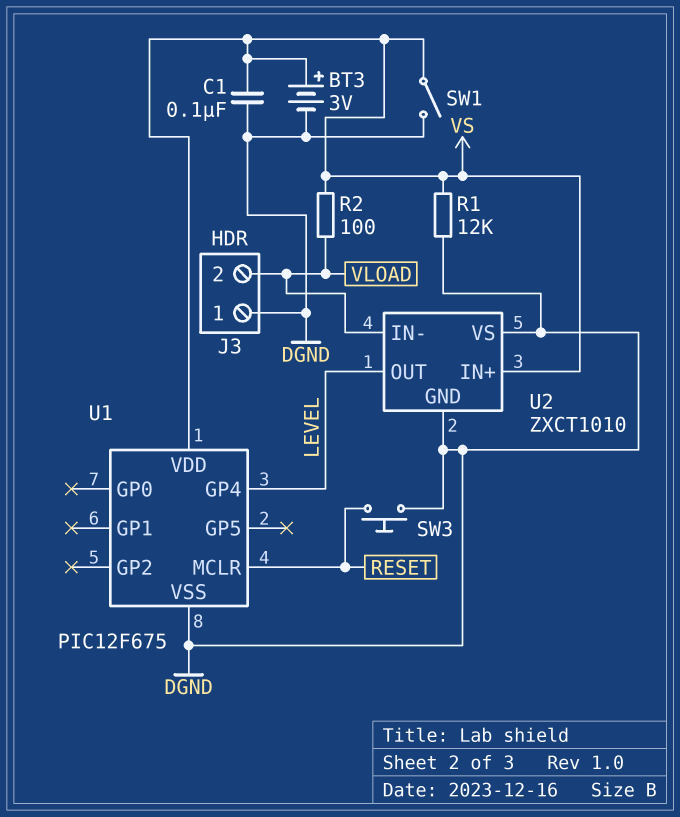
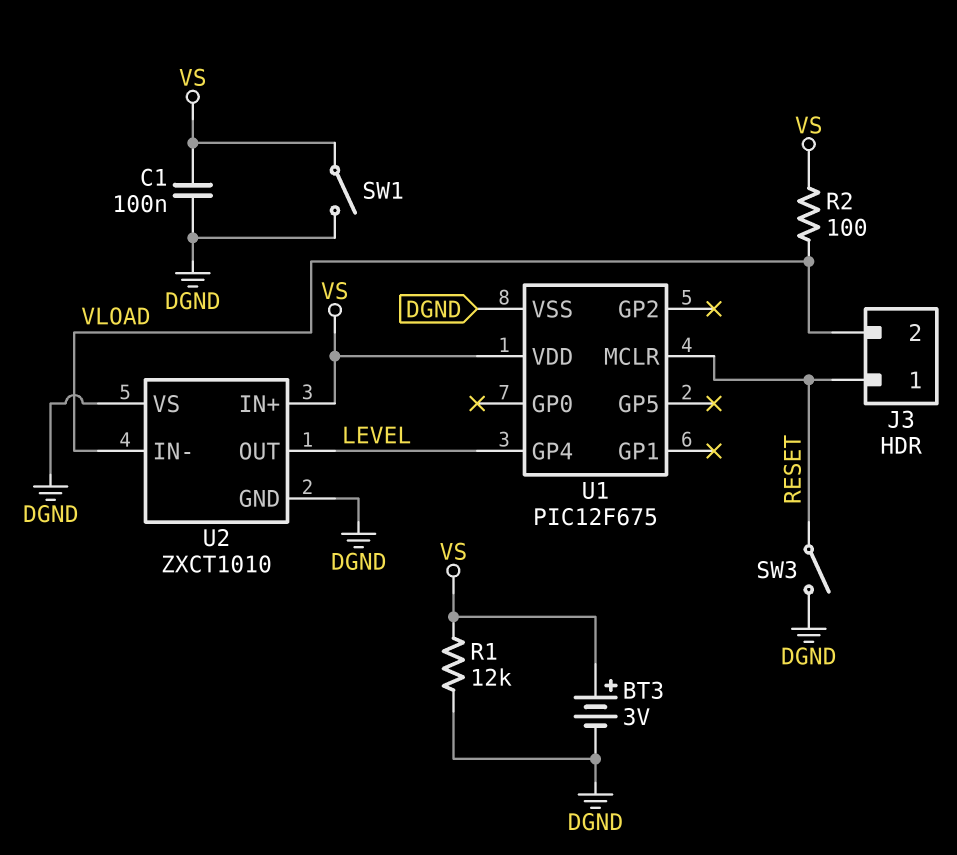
J3 pin 1: DGND -> RESET
SW3: button (DGND, RESET) -> switch (DGND, RESET)

